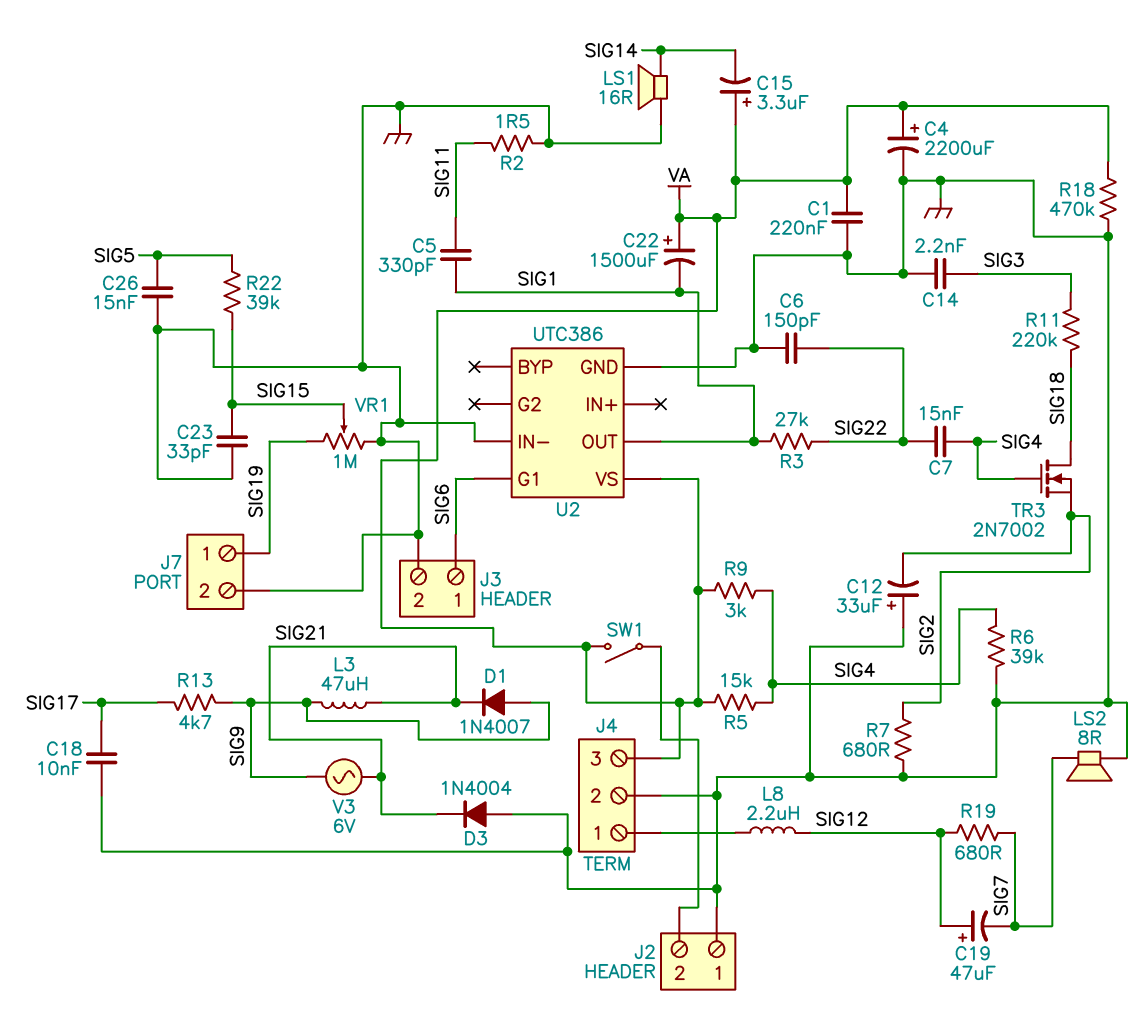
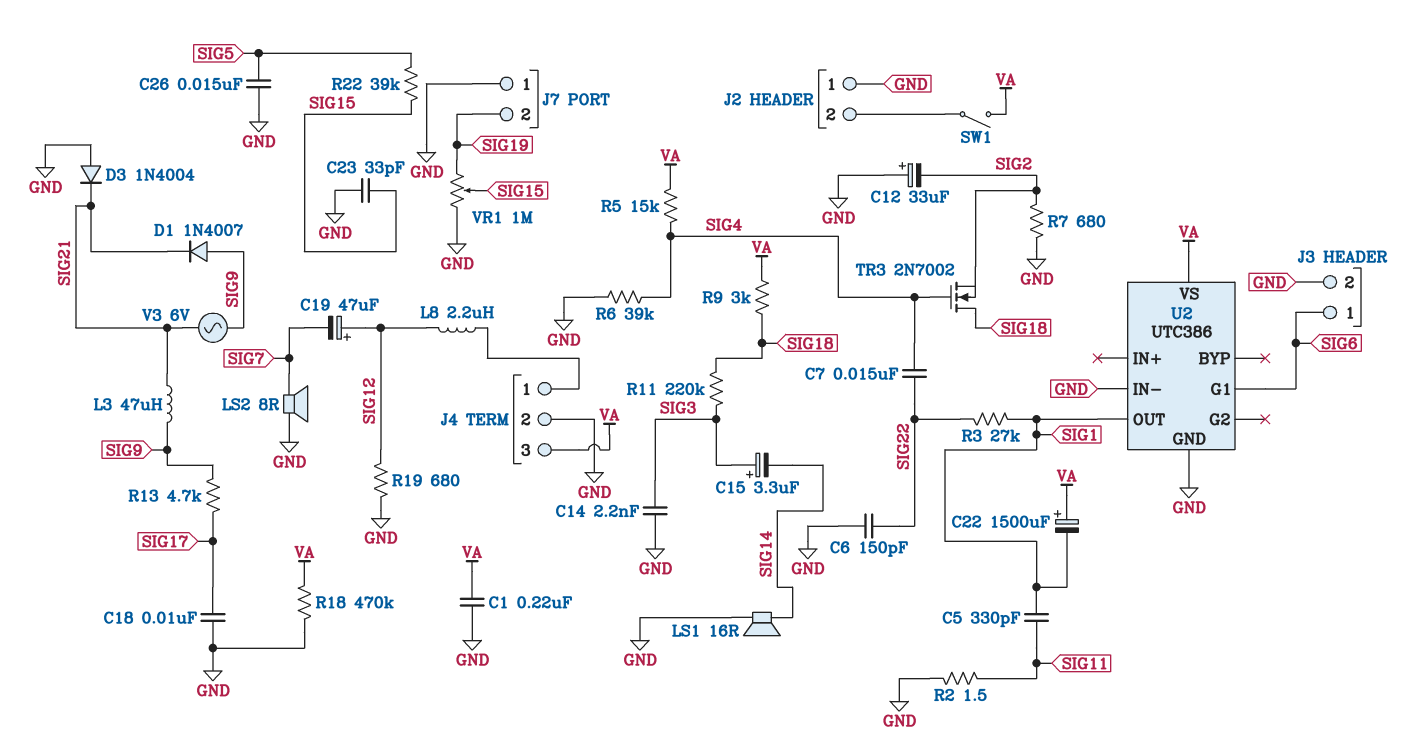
C4: 2200uF (plus VA, minus GND) -> none
C15: 3.3uF (plus VA, minus SIG14) -> 3.3uF (plus SIG3, minus SIG14)
J7 pin 1: SIG19 -> GND
J7 pin 2: GND -> SIG19
R9: 3k (SIG4, VA) -> 3k (SIG18, VA)
R19: 680 (SIG7, SIG12) -> 680 (GND, SIG12)

